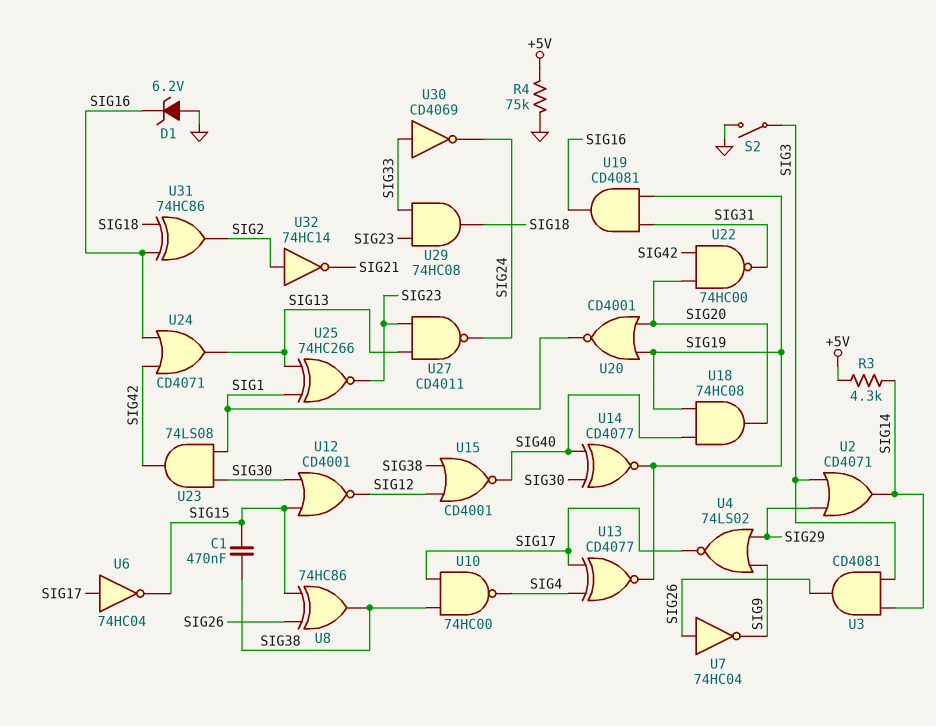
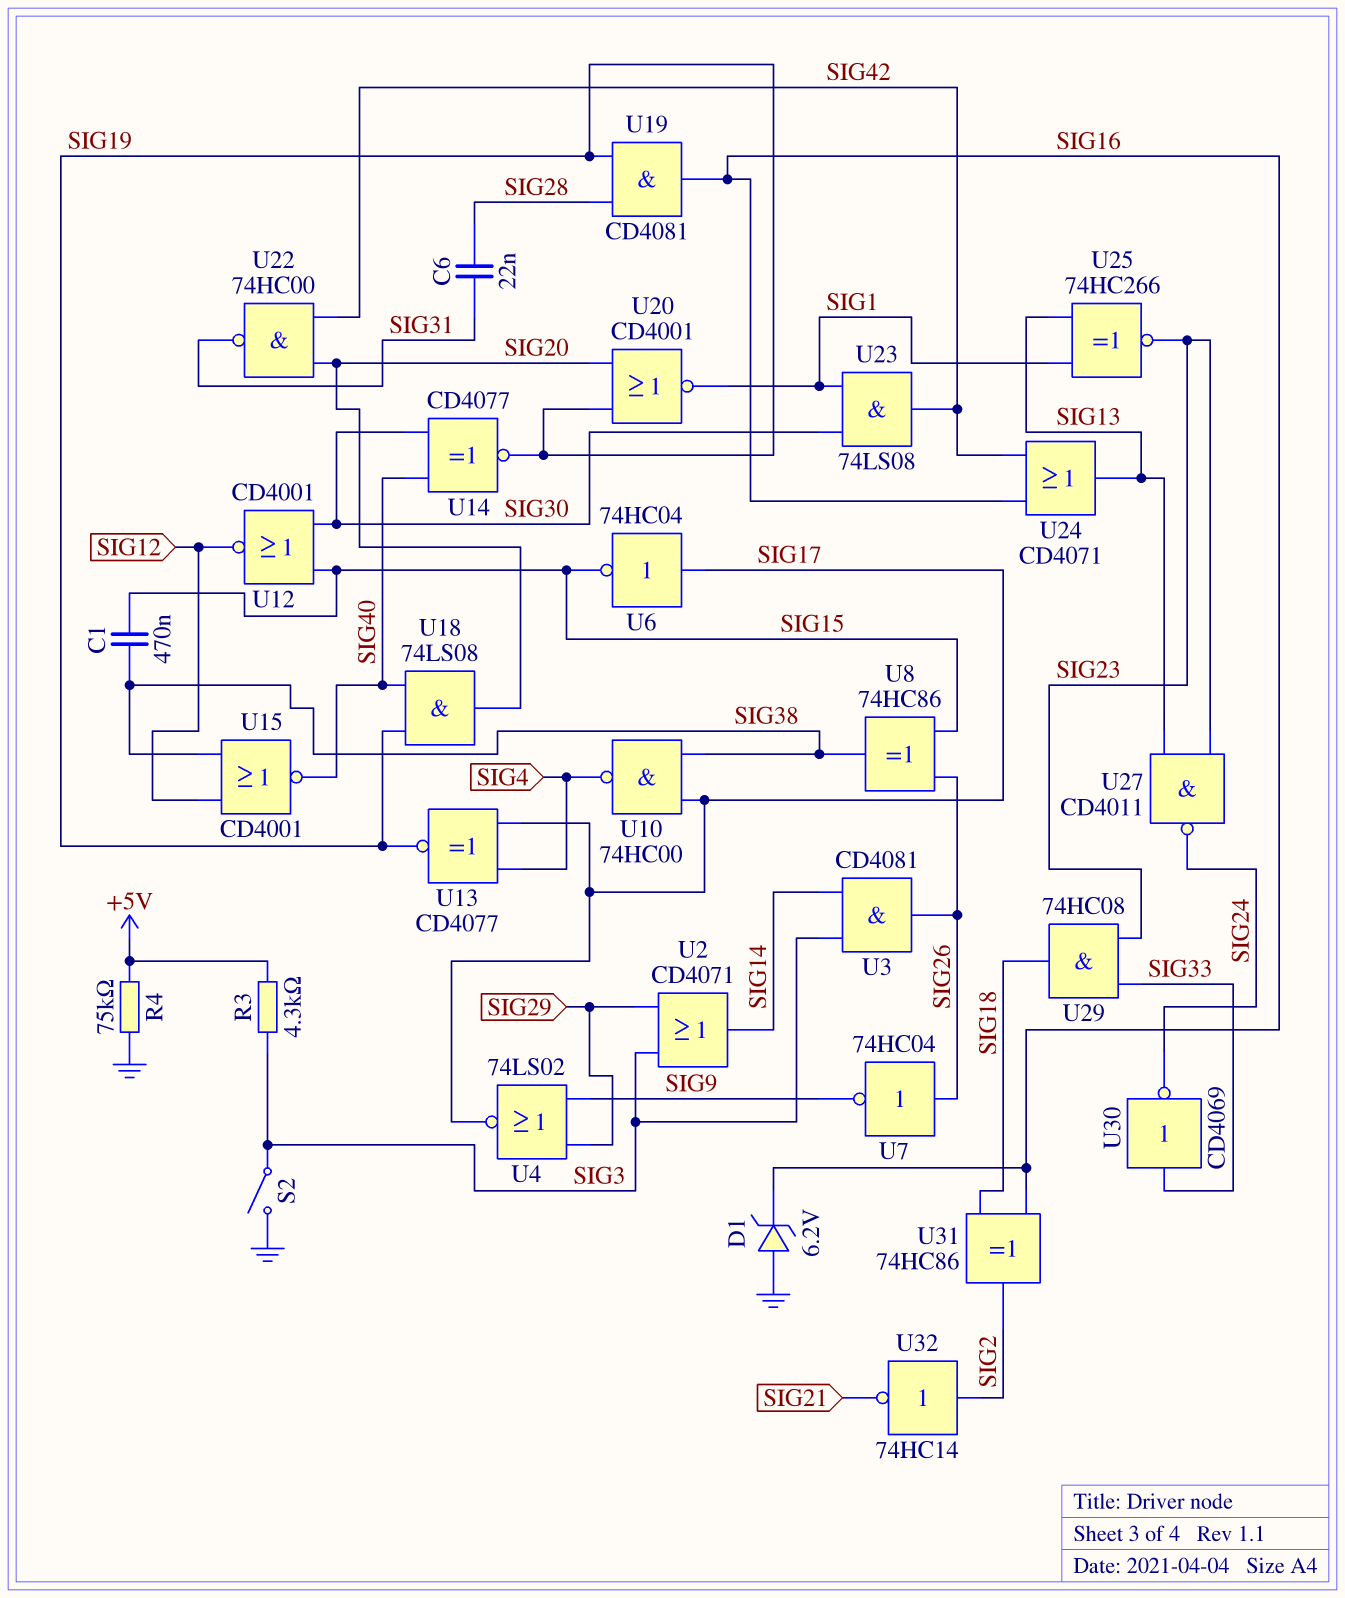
C6: none -> 22nF (SIG28, SIG31)
R3: 4.3k (+5V, SIG14) -> 4.3k (+5V, SIG3)
U18: AND 74HC08 (in SIG19, in SIG40, out SIG20) -> AND 74LS08 (in SIG19, in SIG40, out SIG20)
U19: AND CD4081 (in SIG19, in SIG31, out SIG16) -> AND CD4081 (in SIG19, in SIG28, out SIG16)

